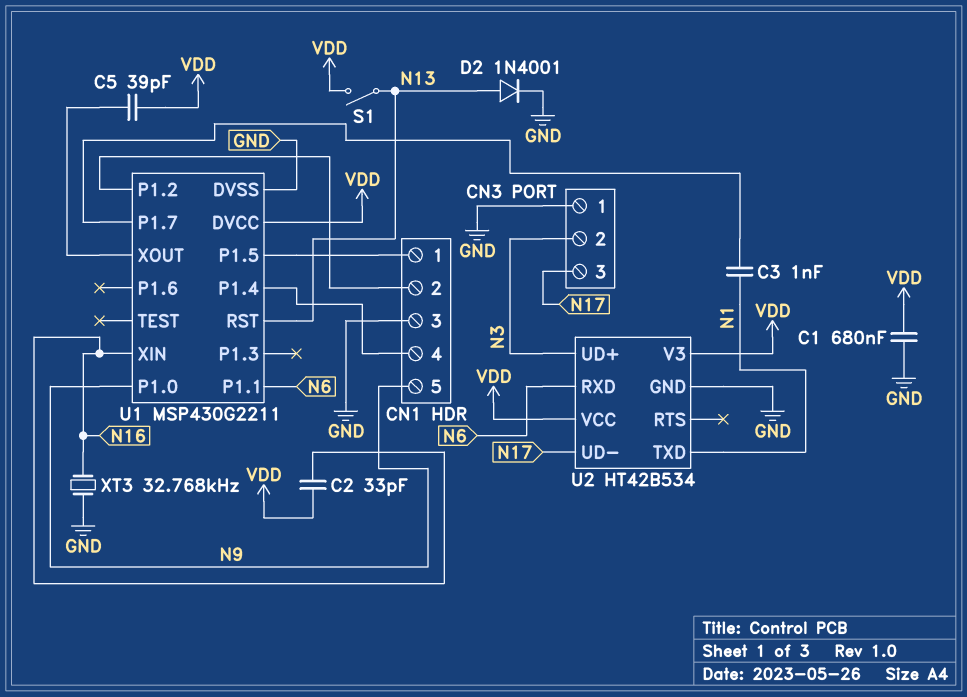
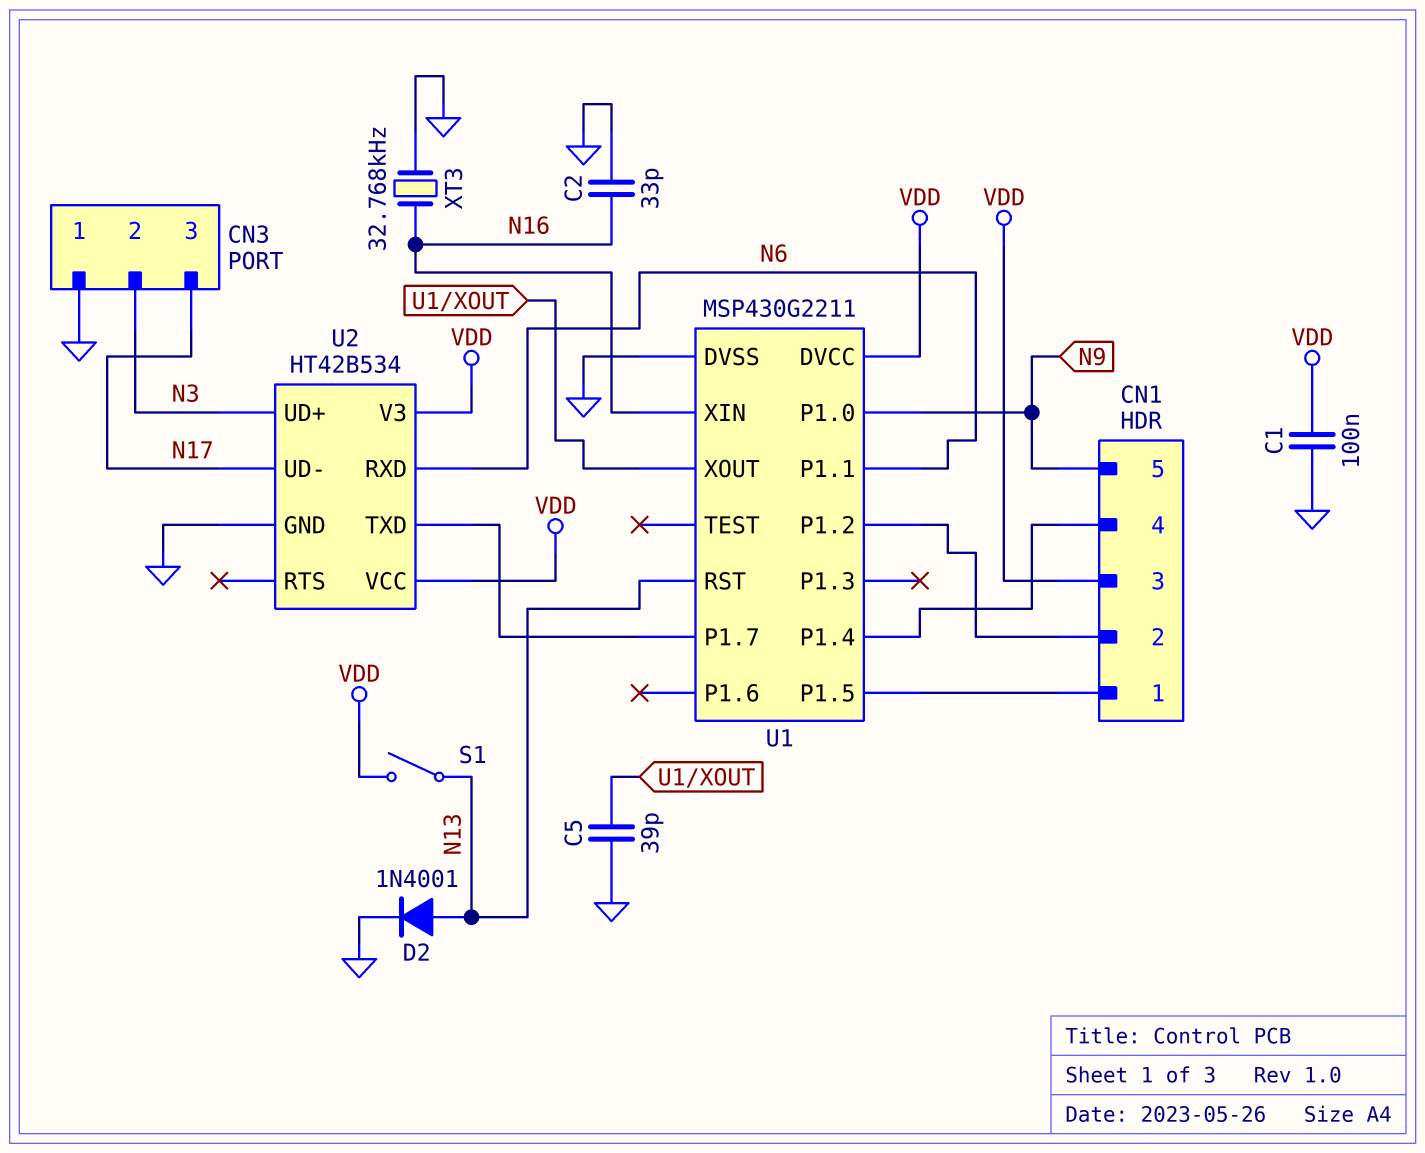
C1: 680nF (GND, VDD) -> 100nF (GND, VDD)
C2: 33pF (N16, VDD) -> 33pF (GND, N16)
C3: 1nF (N1, U1/P1.7) -> none
C5: 39pF (U1/XOUT, VDD) -> 39pF (GND, U1/XOUT)
CN1 pin 3: GND -> VDD
U2 pin TXD: N1 -> U1/P1.7

